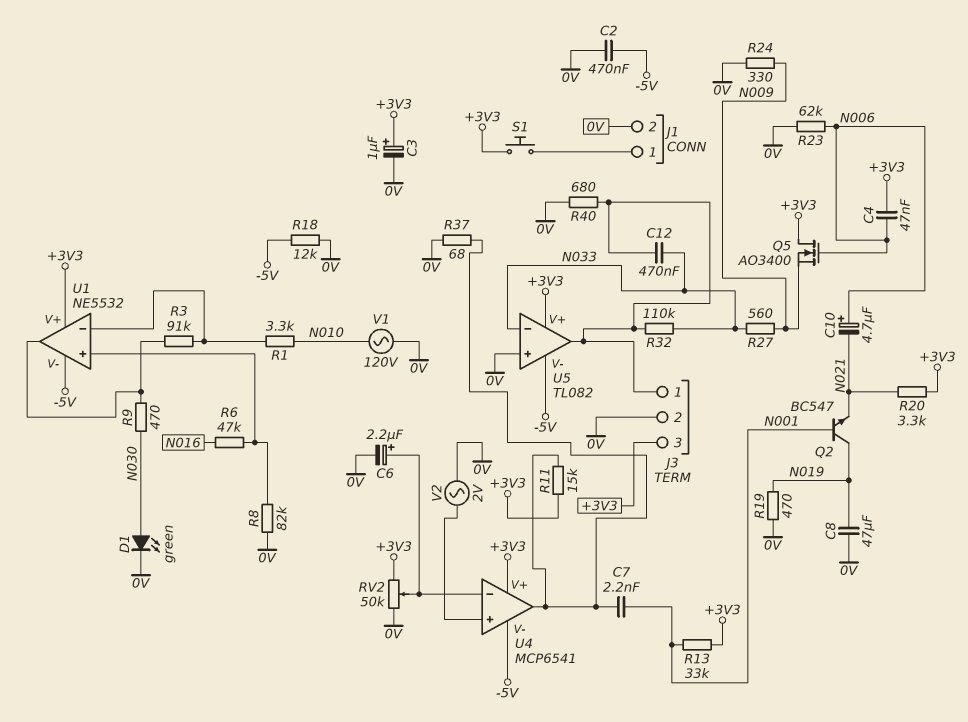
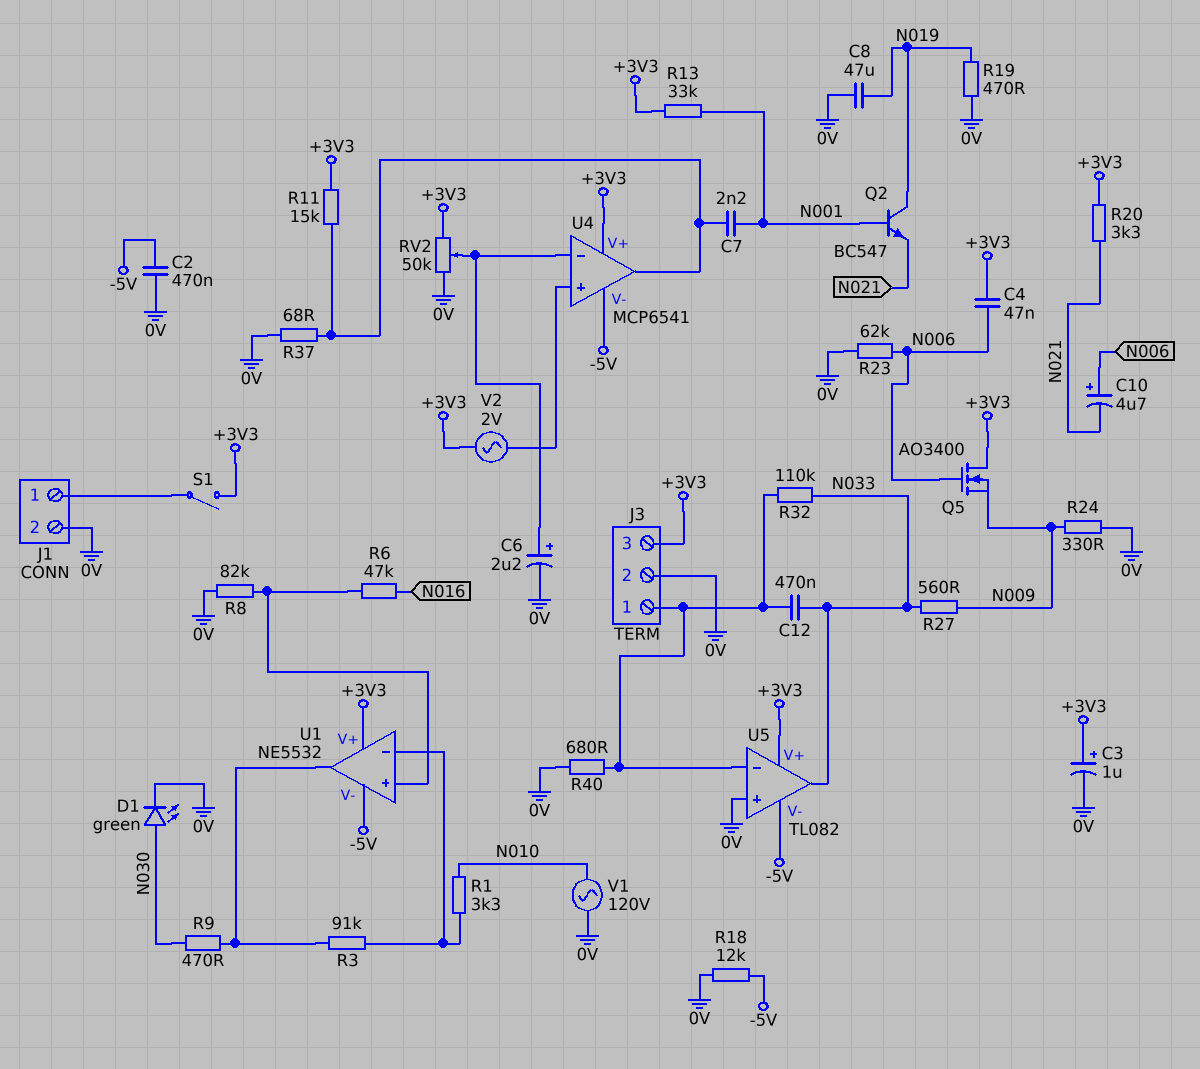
S1: button (+3V3, J1/1) -> switch (+3V3, J1/1)
U5 pin in-: N033 -> J3/1
U5 pin out: J3/1 -> N033
V2: AC 2V (0V, U4/in+) -> AC 2V (+3V3, U4/in+)

